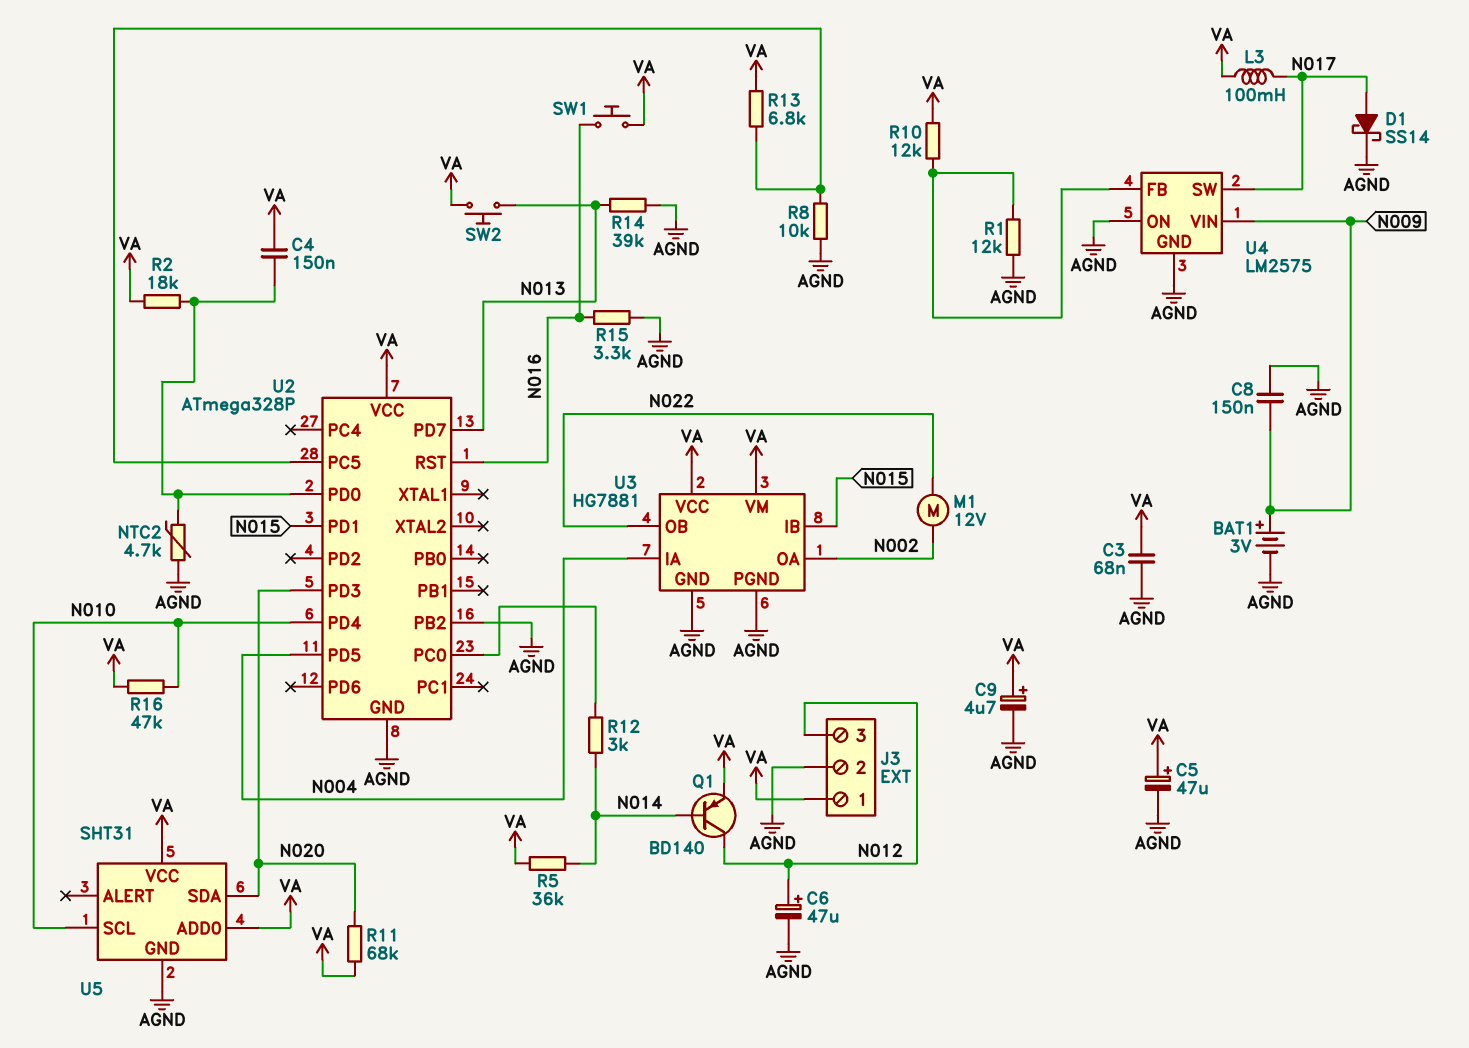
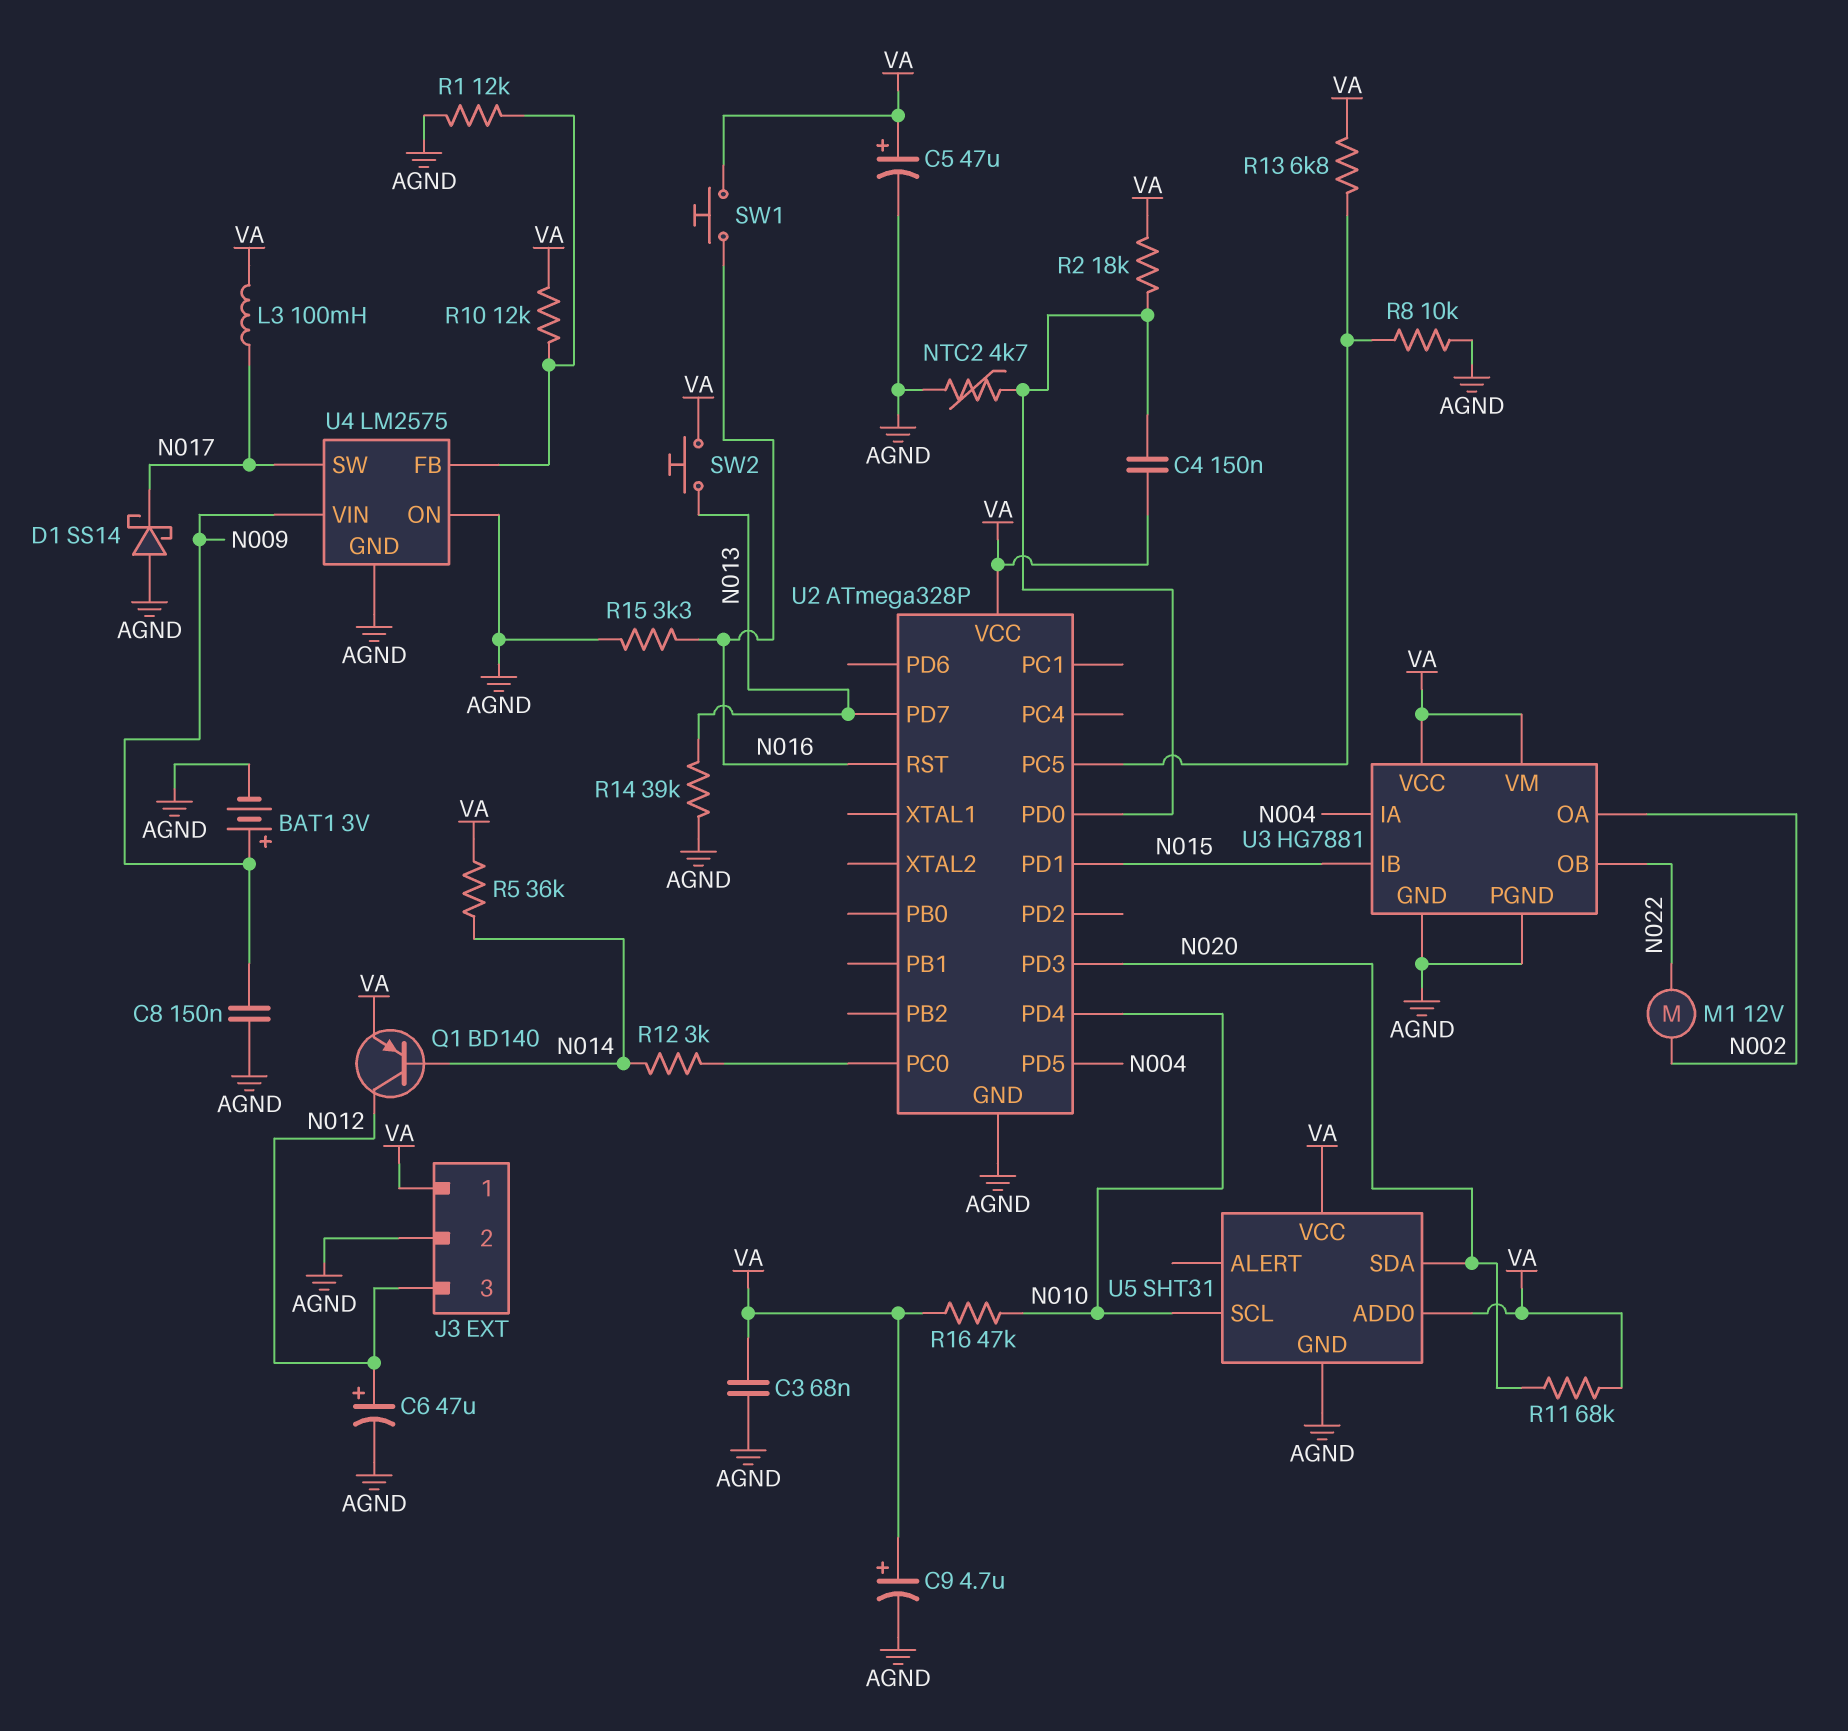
D1: schottky SS14 (A N017, K AGND) -> schottky SS14 (A AGND, K N017)
U2 pin PB2: AGND -> none

